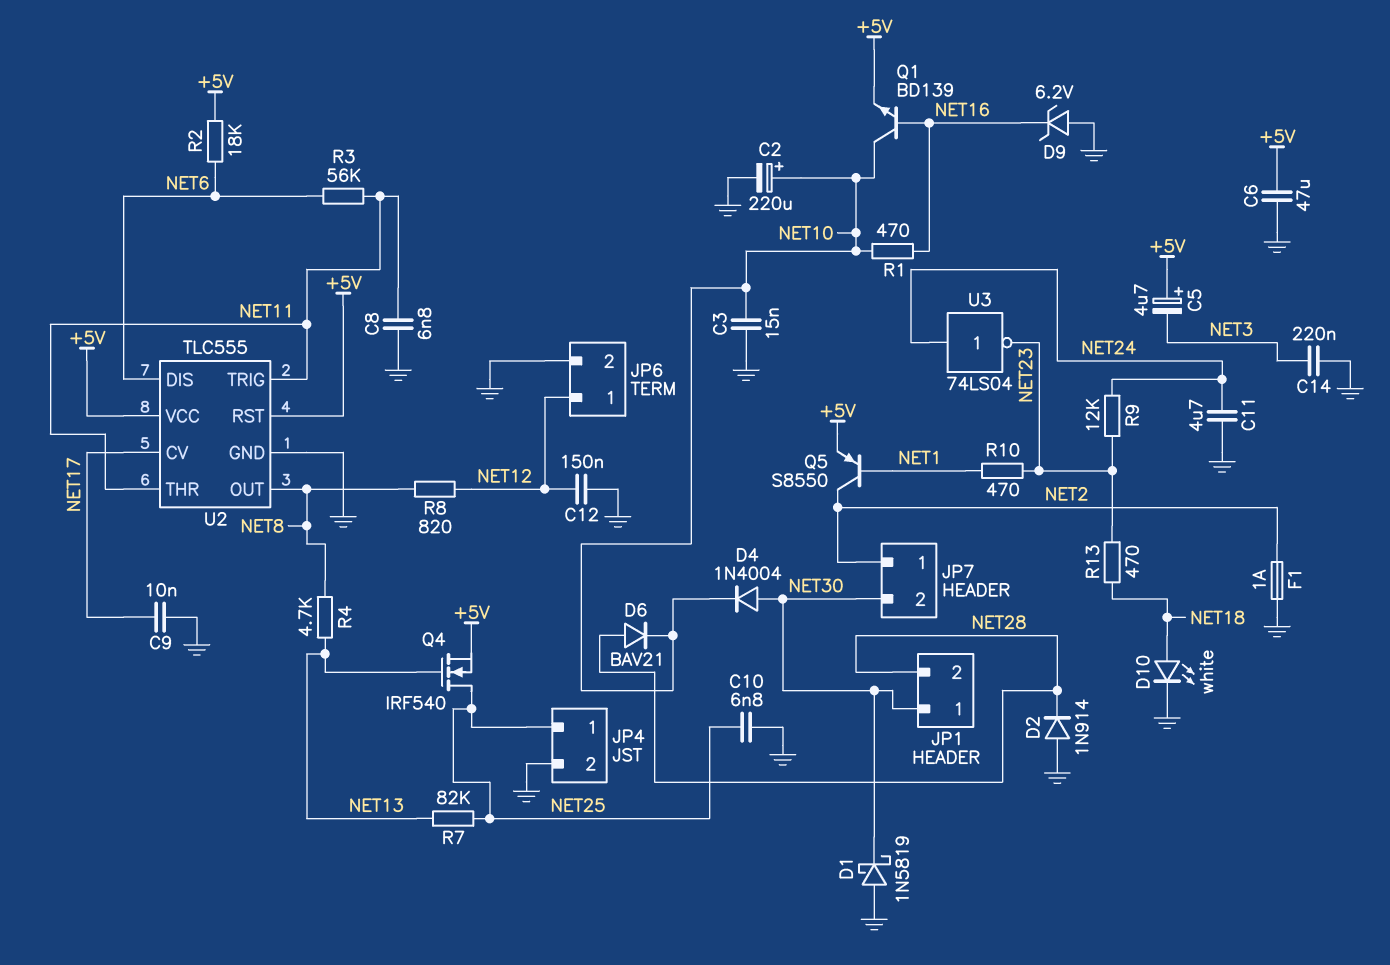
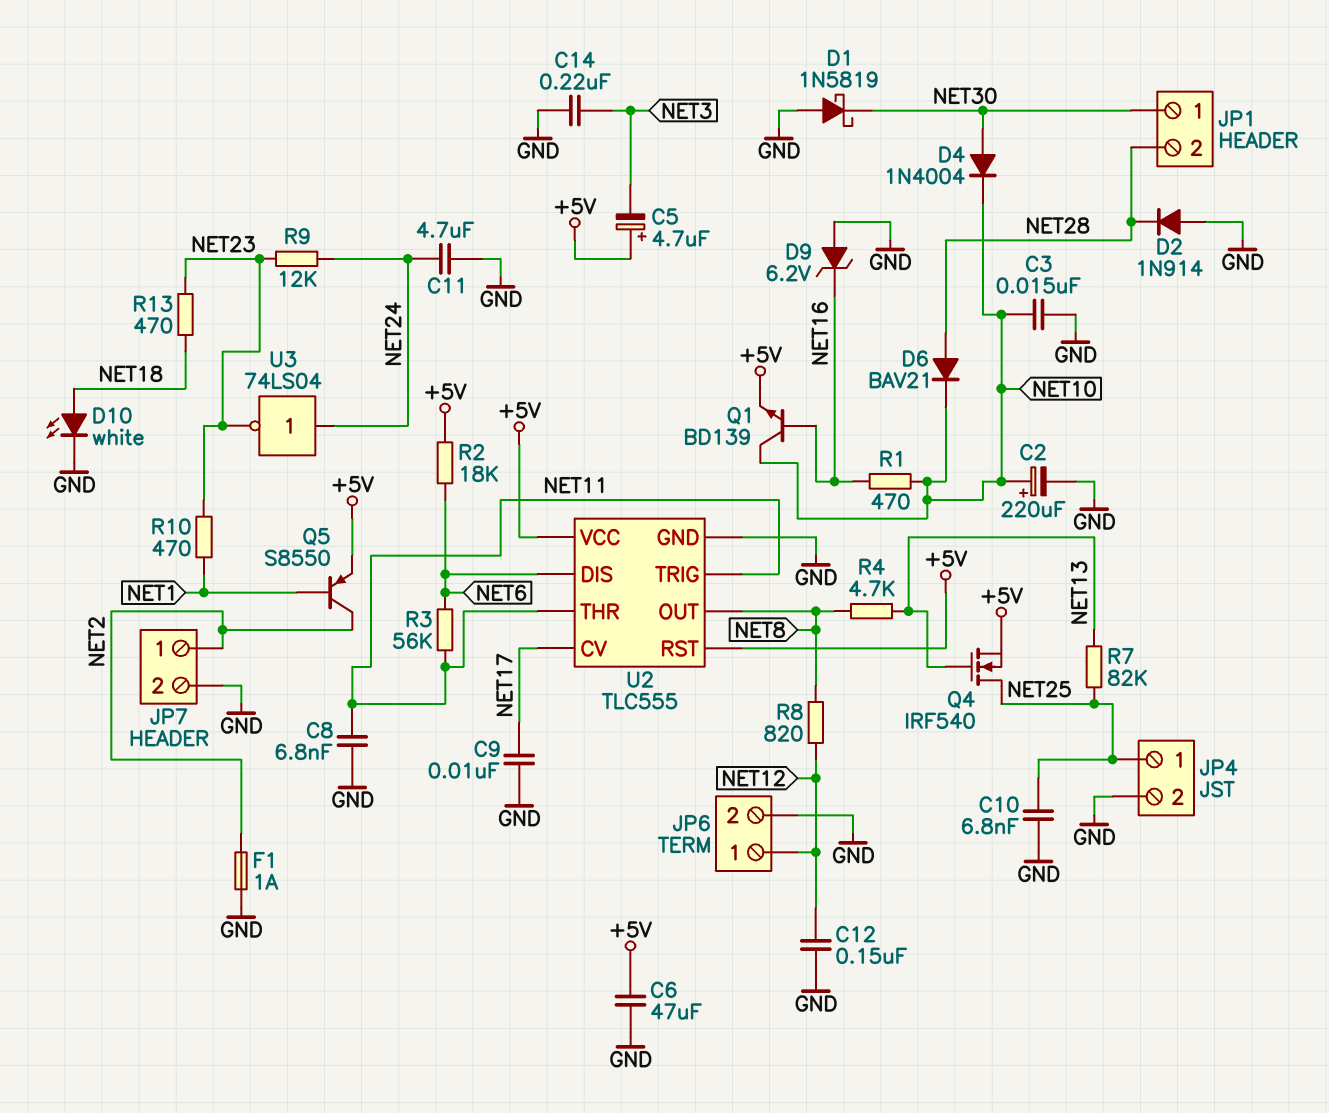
JP7 pin 2: NET30 -> GND

